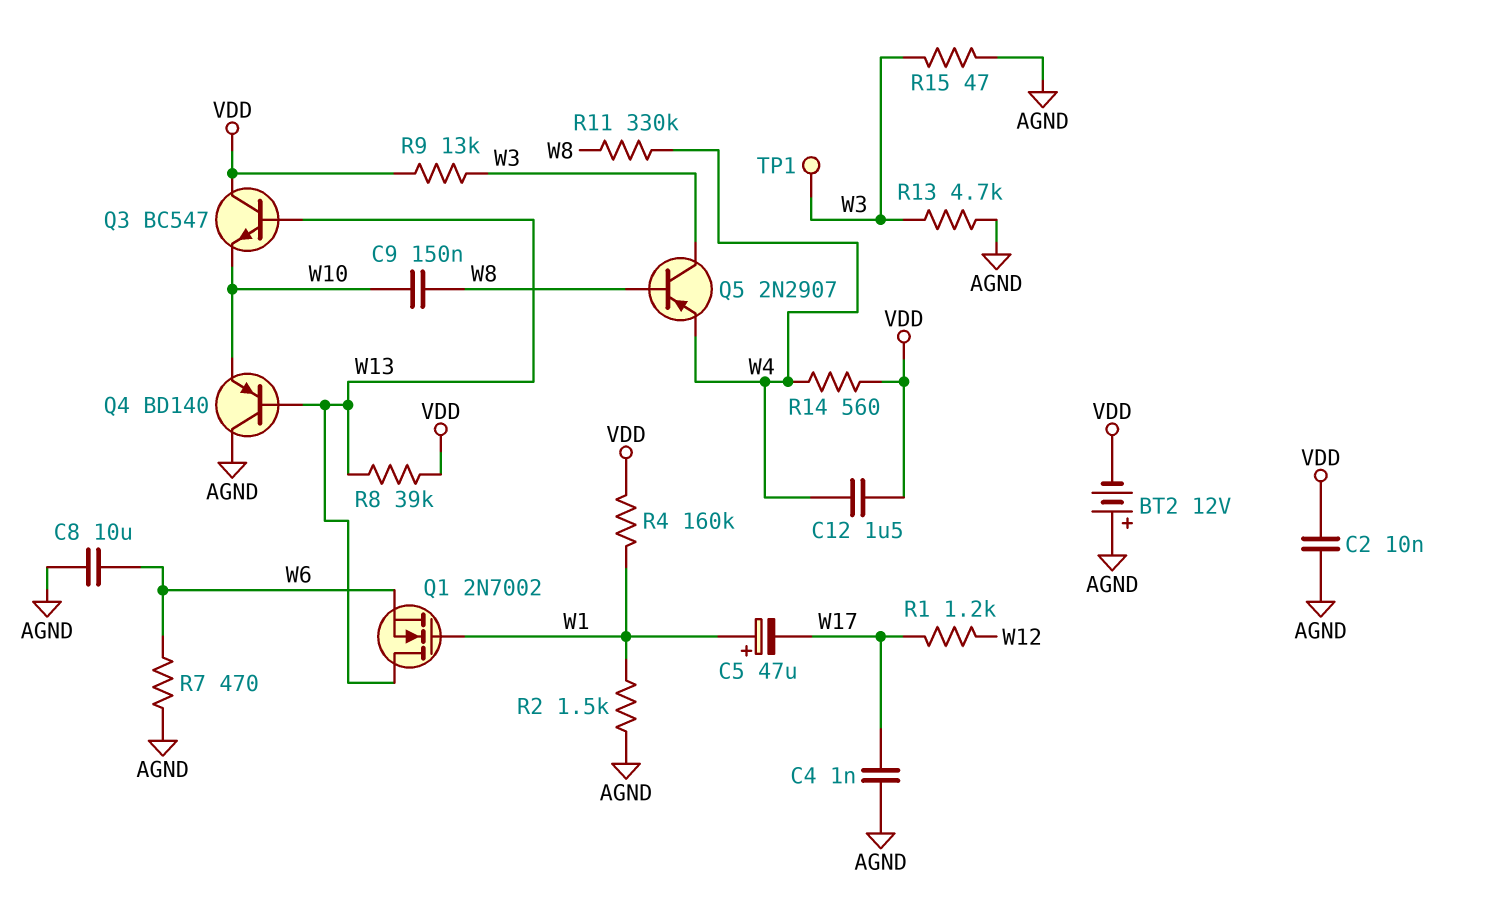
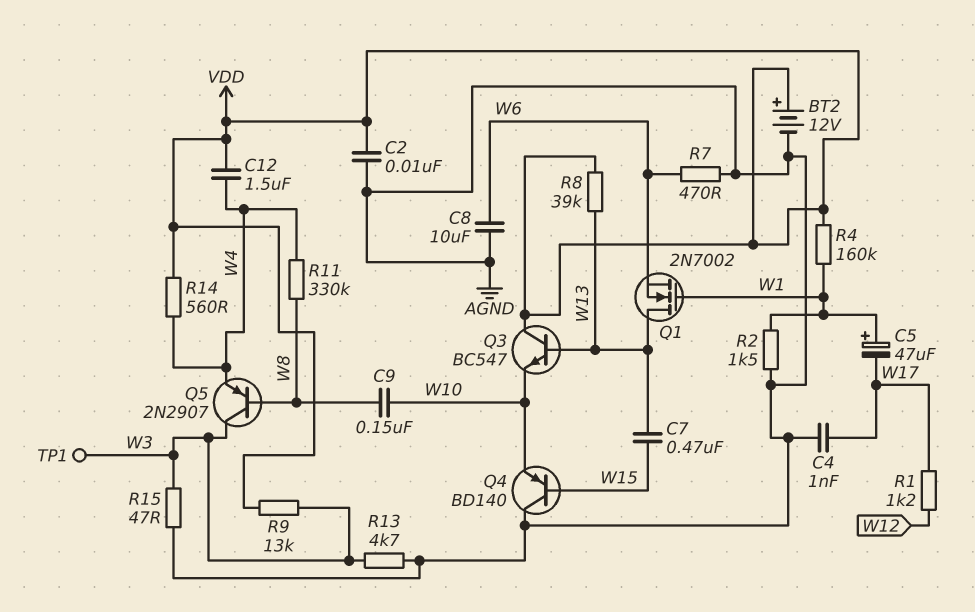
BT2: 12V (plus AGND, minus VDD) -> 12V (plus VDD, minus AGND)
C7: none -> 470nF (W13, W15)
Q4: PNP BD140 (B W13, C AGND, E W10) -> PNP BD140 (B W15, C AGND, E W10)

